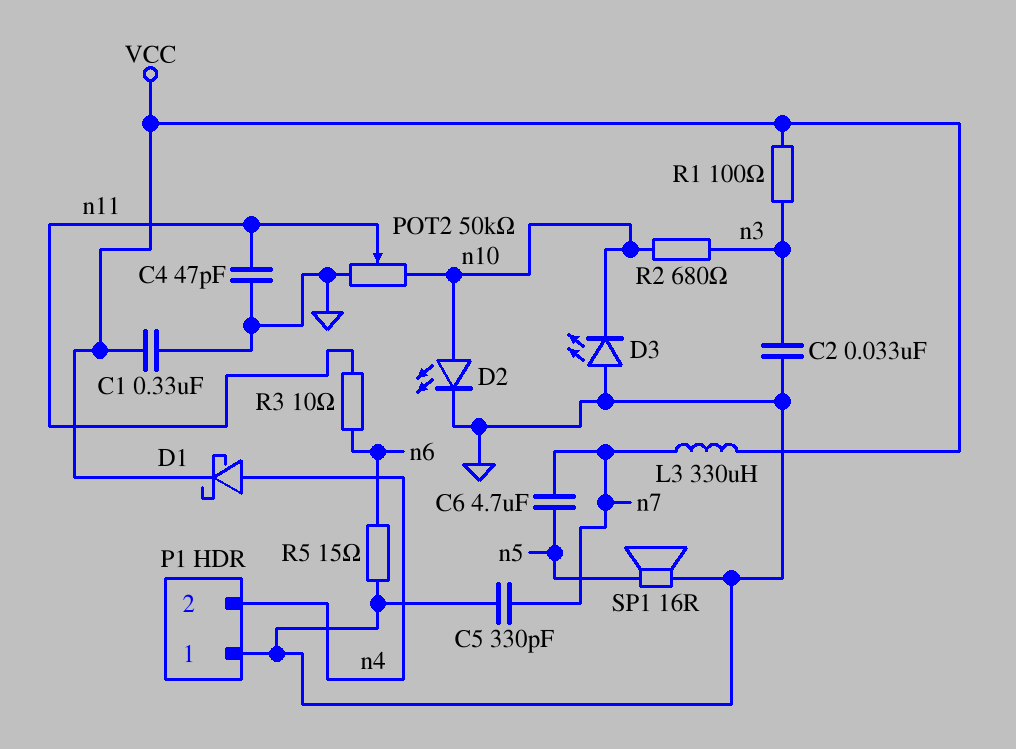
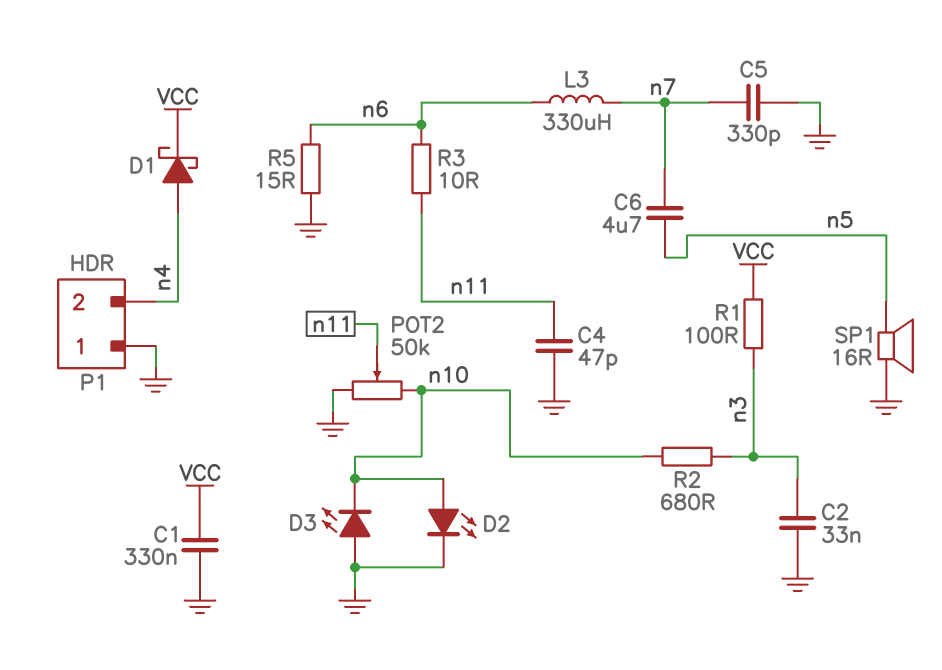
L3: 330uH (VCC, n7) -> 330uH (n6, n7)

